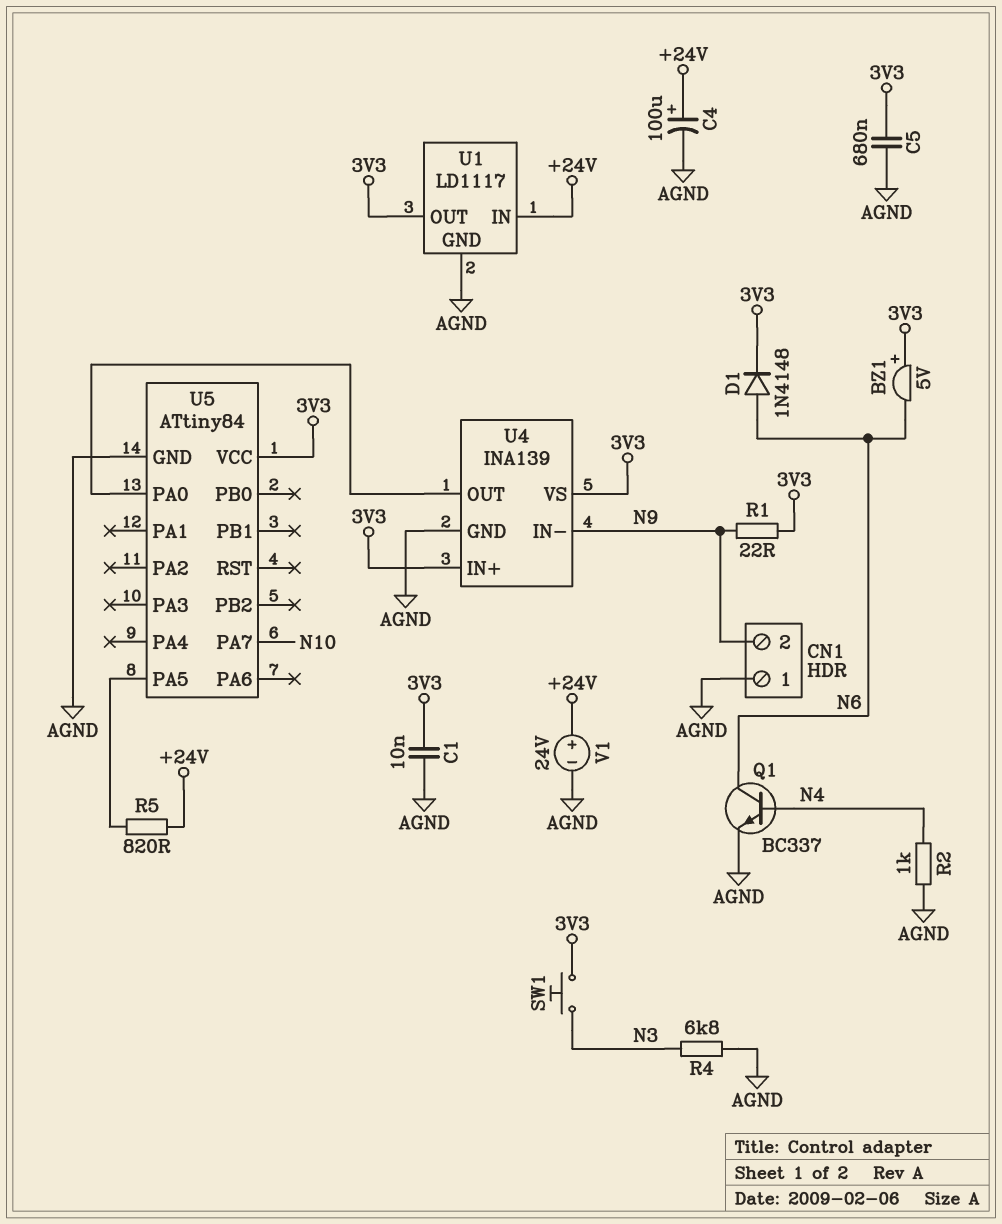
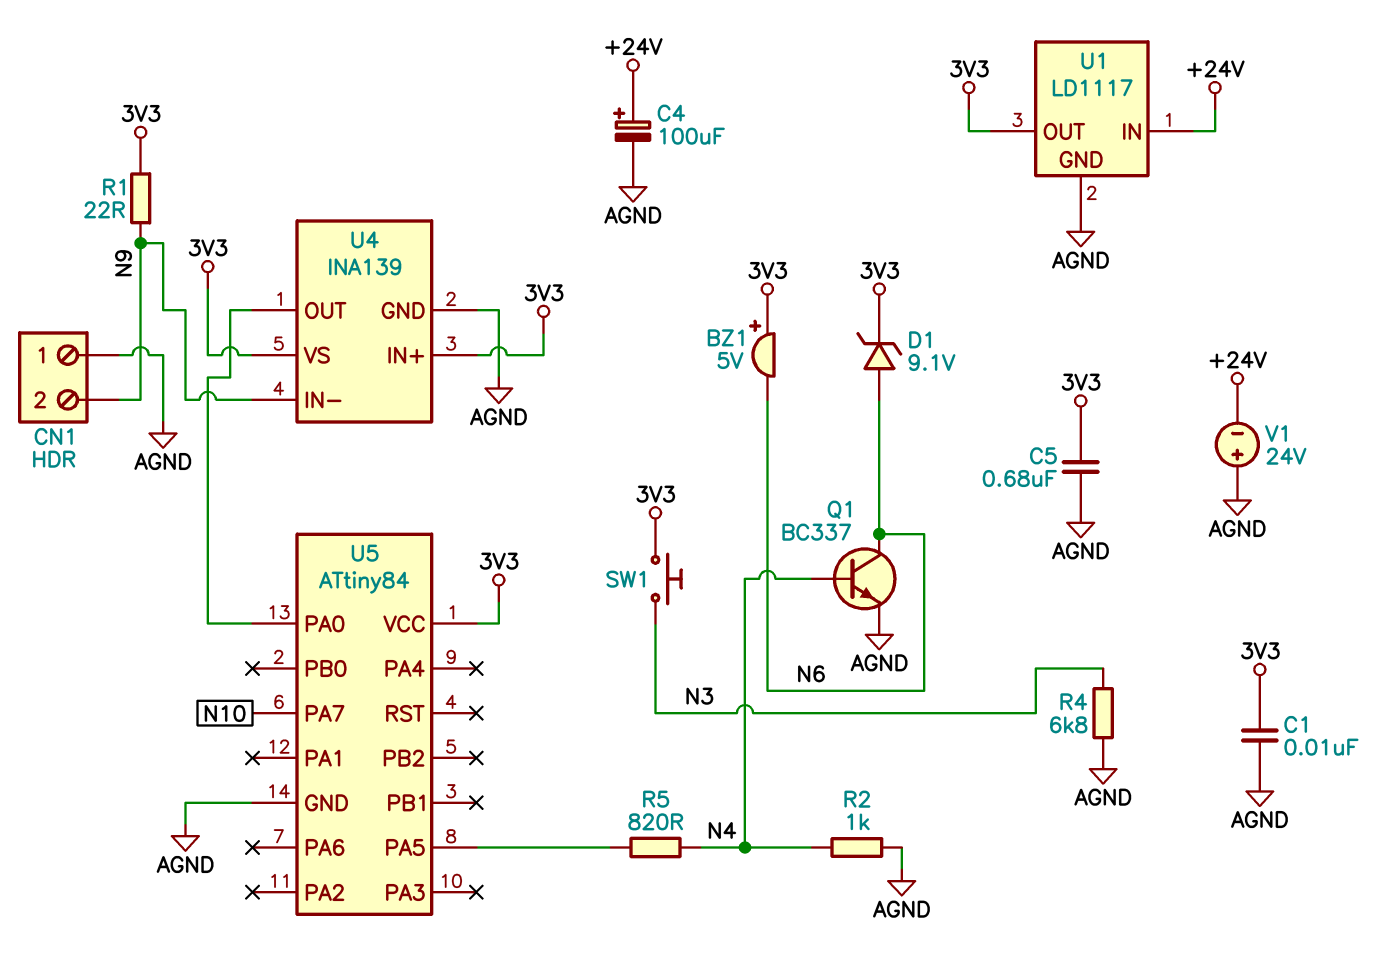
D1: diode 1N4148 (A N6, K 3V3) -> zener 9.1V (A N6, K 3V3)
R5: 820 (+24V, U5/PA5) -> 820 (N4, U5/PA5)
V1: 24V (plus +24V, minus AGND) -> 24V (plus AGND, minus +24V)

